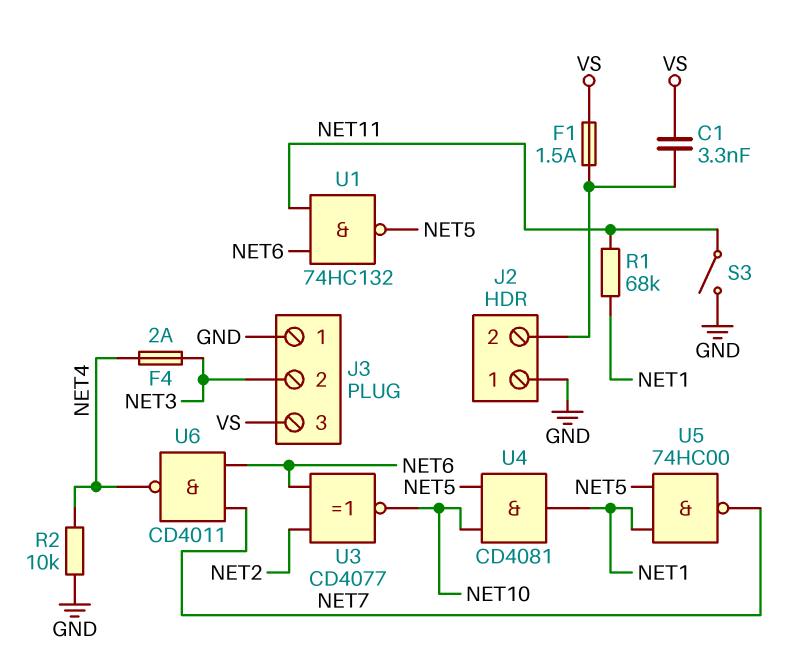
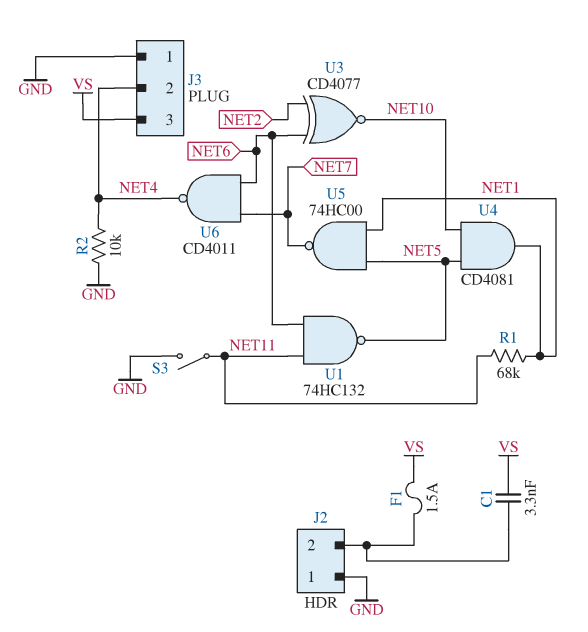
F4: 2A (NET3, NET4) -> none
J3 pin 2: NET3 -> NET4

